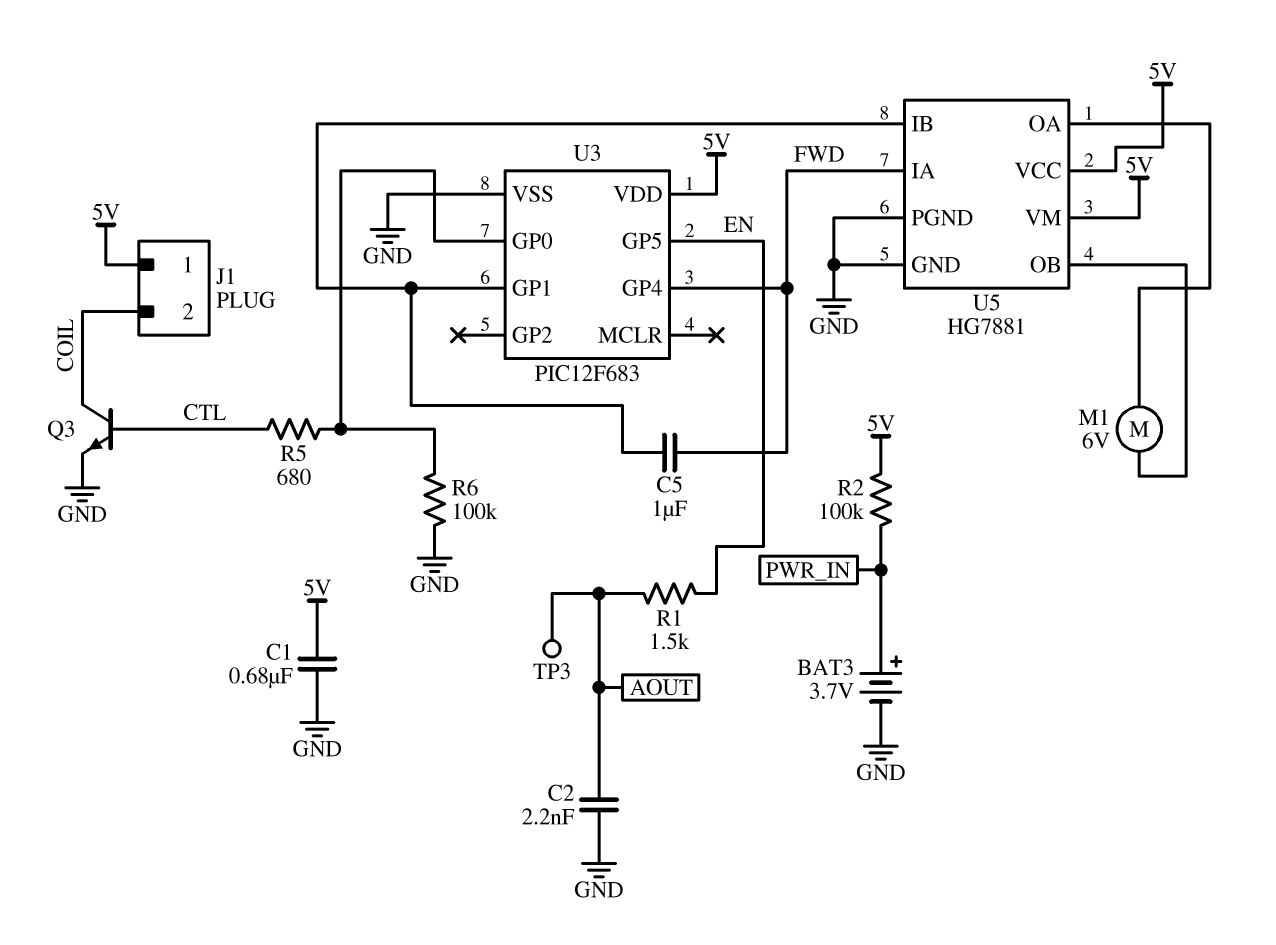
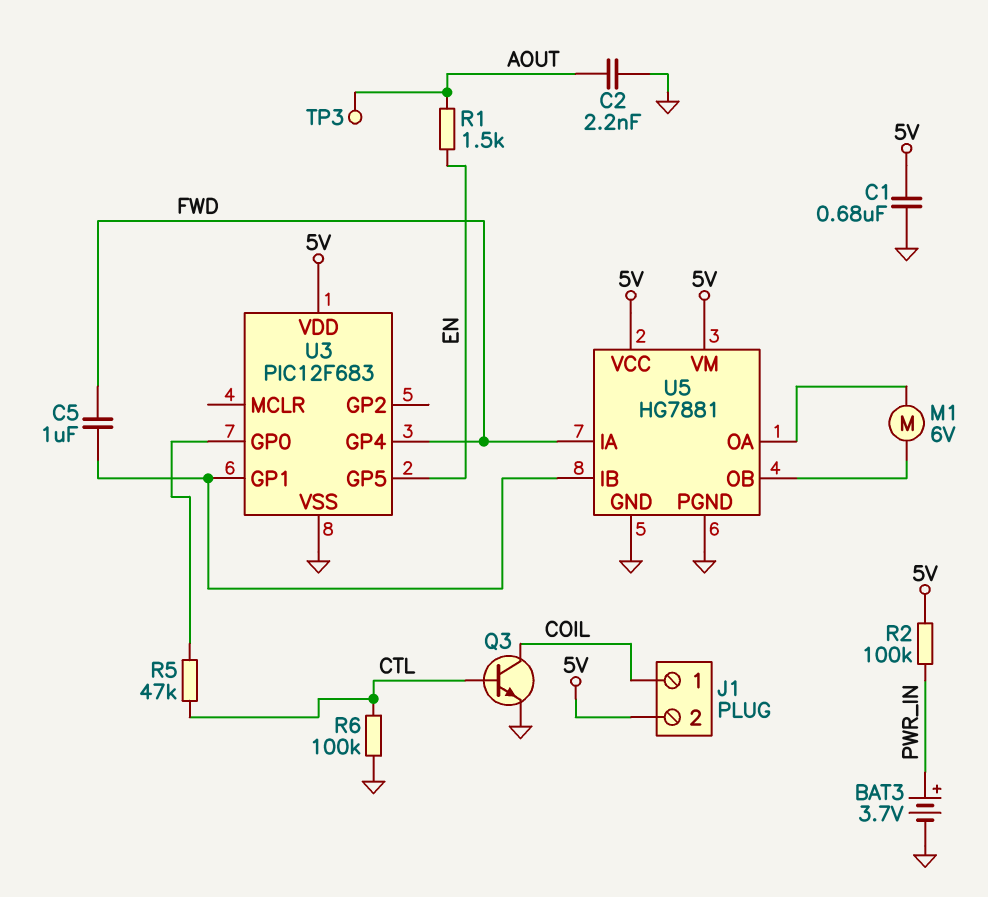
J1 pin 1: 5V -> COIL
J1 pin 2: COIL -> 5V
R5: 680 (CTL, U3/GP0) -> 47k (CTL, U3/GP0)
R6: 100k (GND, U3/GP0) -> 100k (CTL, GND)

